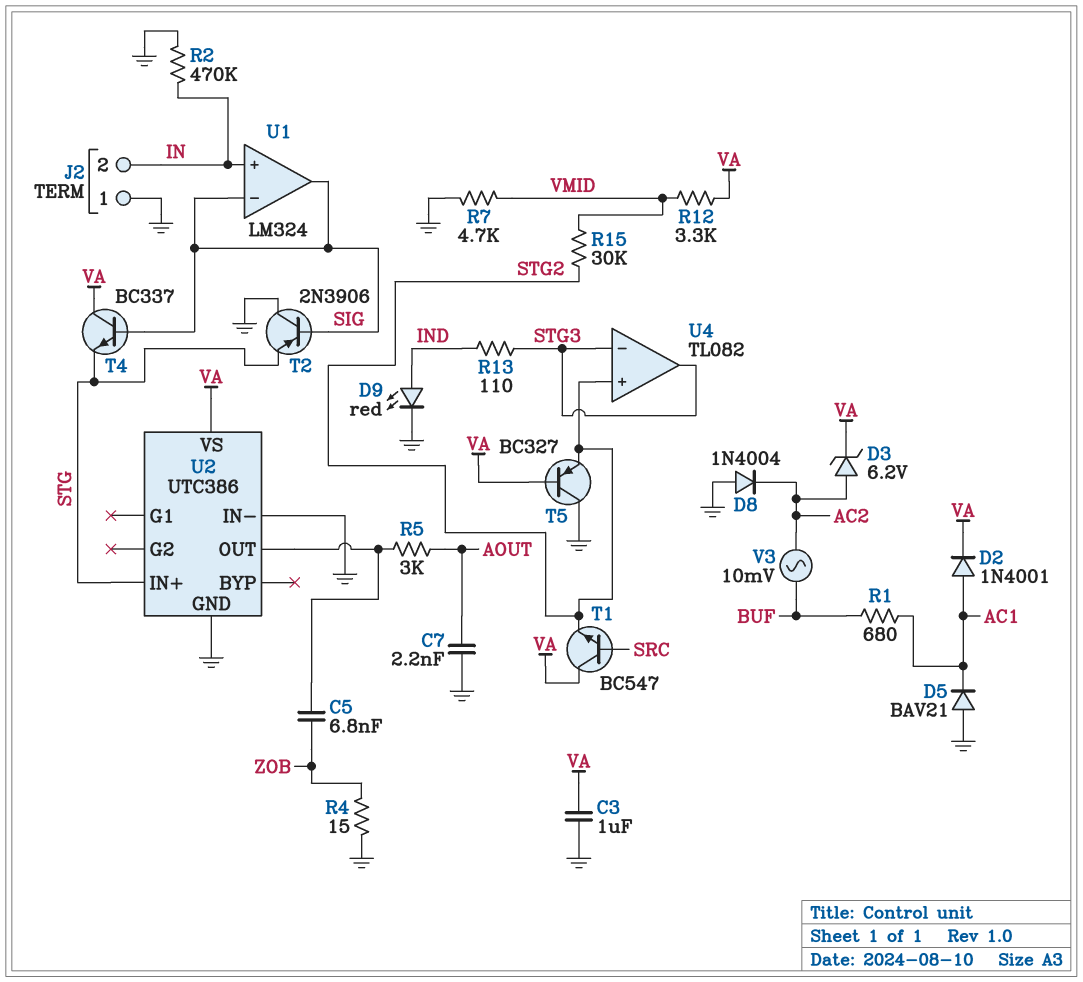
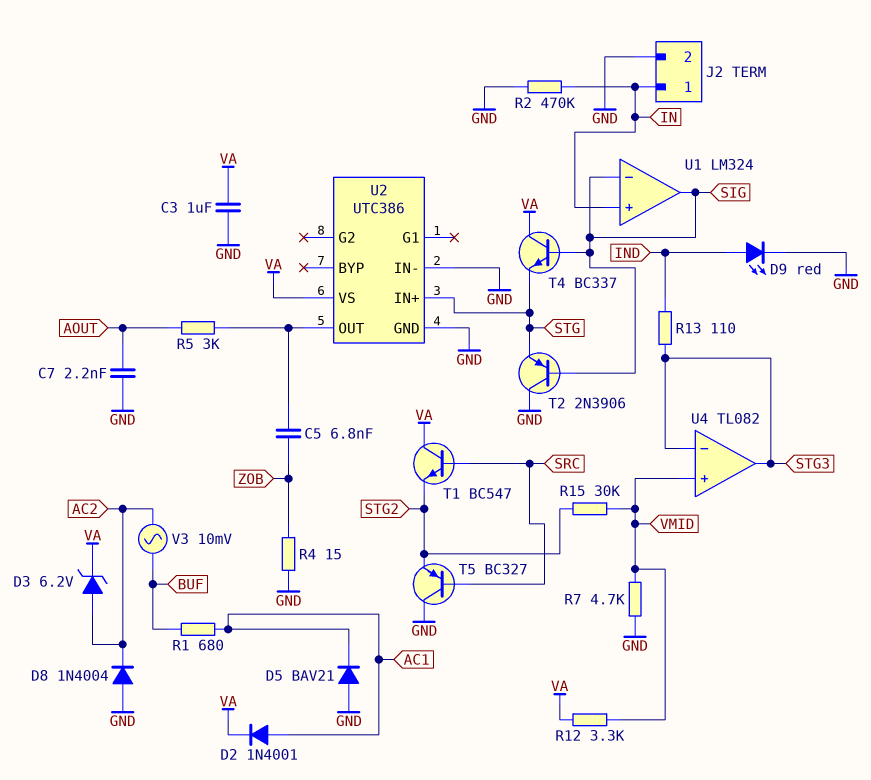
J2 pin 1: GND -> IN
J2 pin 2: IN -> GND
T5: PNP BC327 (B VA, C GND, E STG2) -> PNP BC327 (B SRC, C GND, E STG2)
U4 pin in+: STG2 -> VMID

